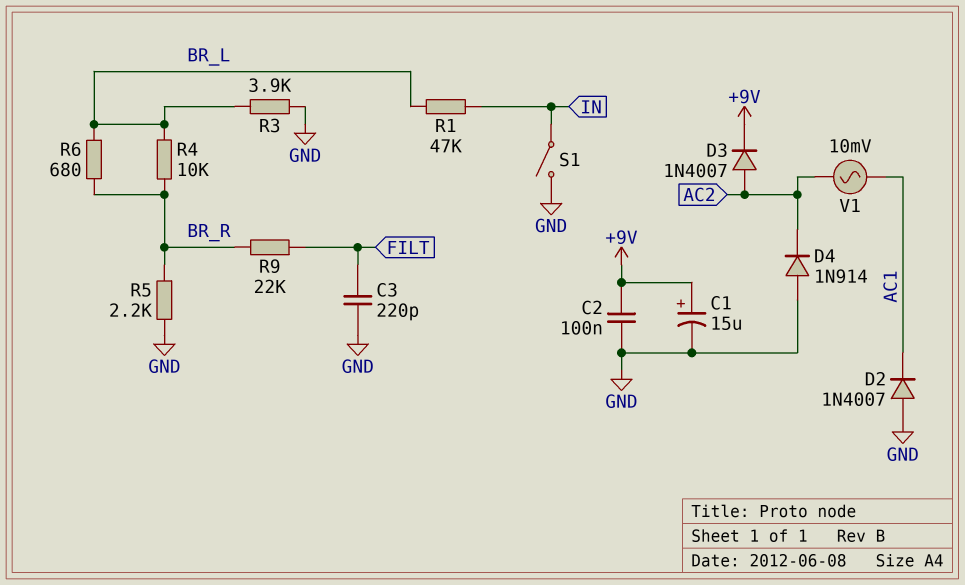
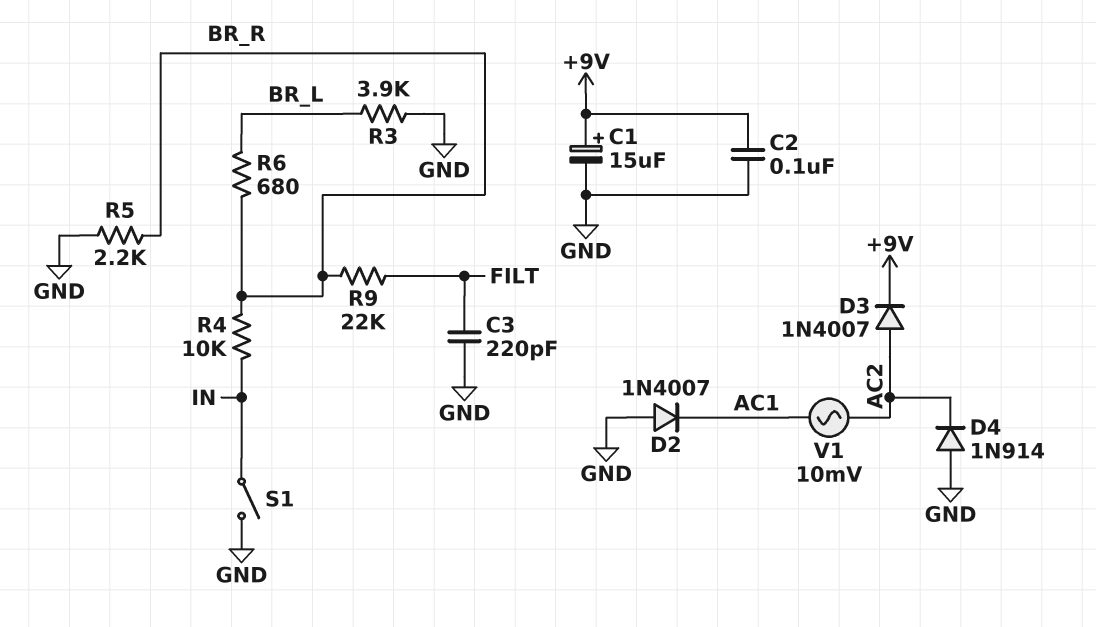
R1: 47k (BR_L, IN) -> none
R4: 10k (BR_L, BR_R) -> 10k (BR_R, IN)

